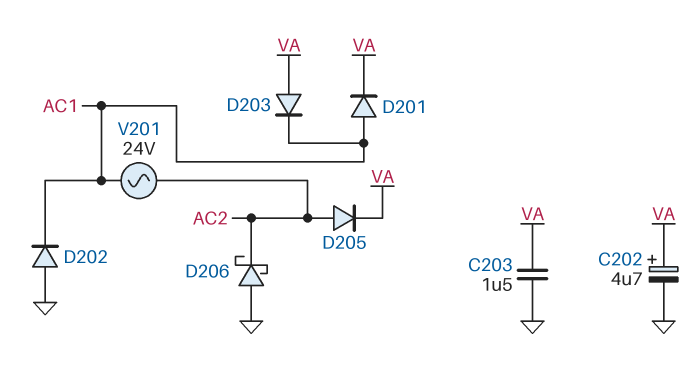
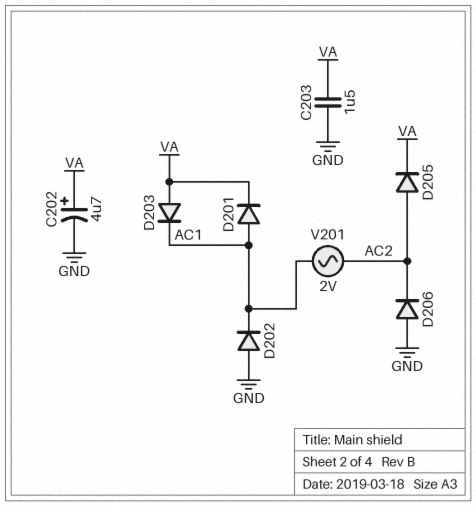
D206: schottky (A GND, K AC2) -> diode (A GND, K AC2)
V201: AC 24V (AC1, AC2) -> AC 2V (AC1, AC2)

